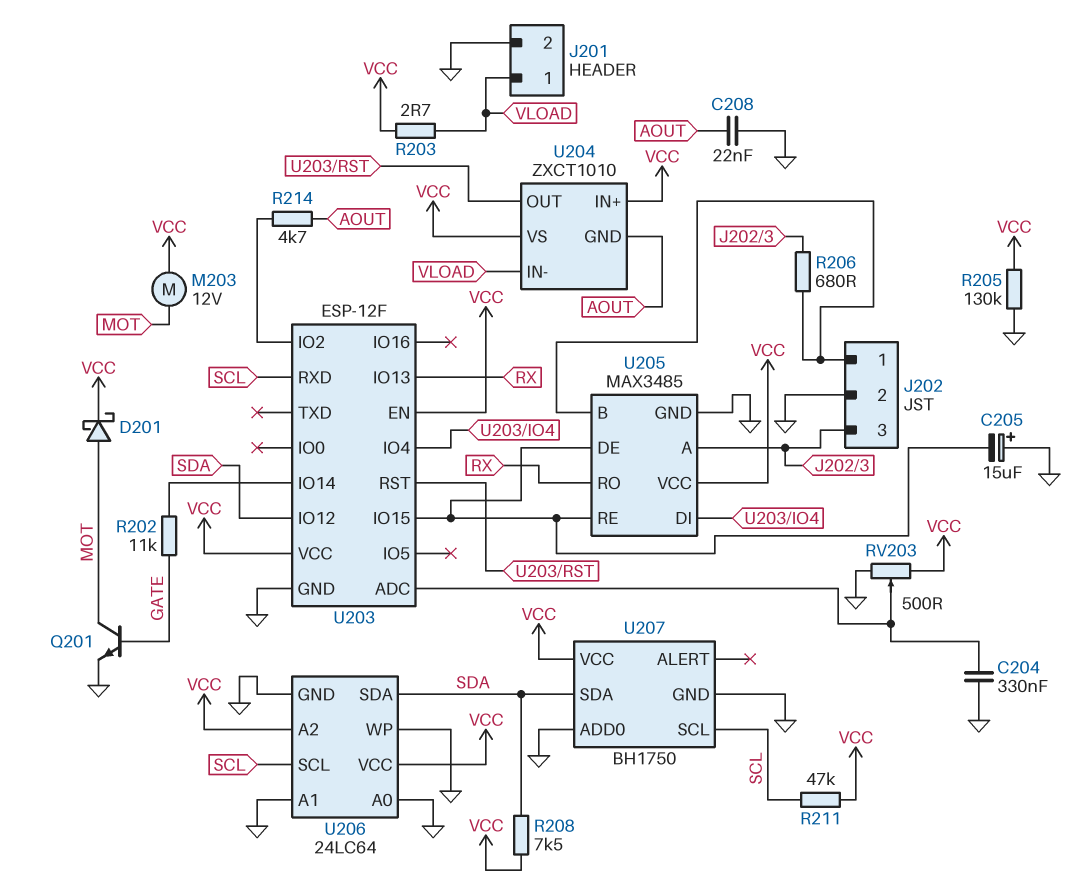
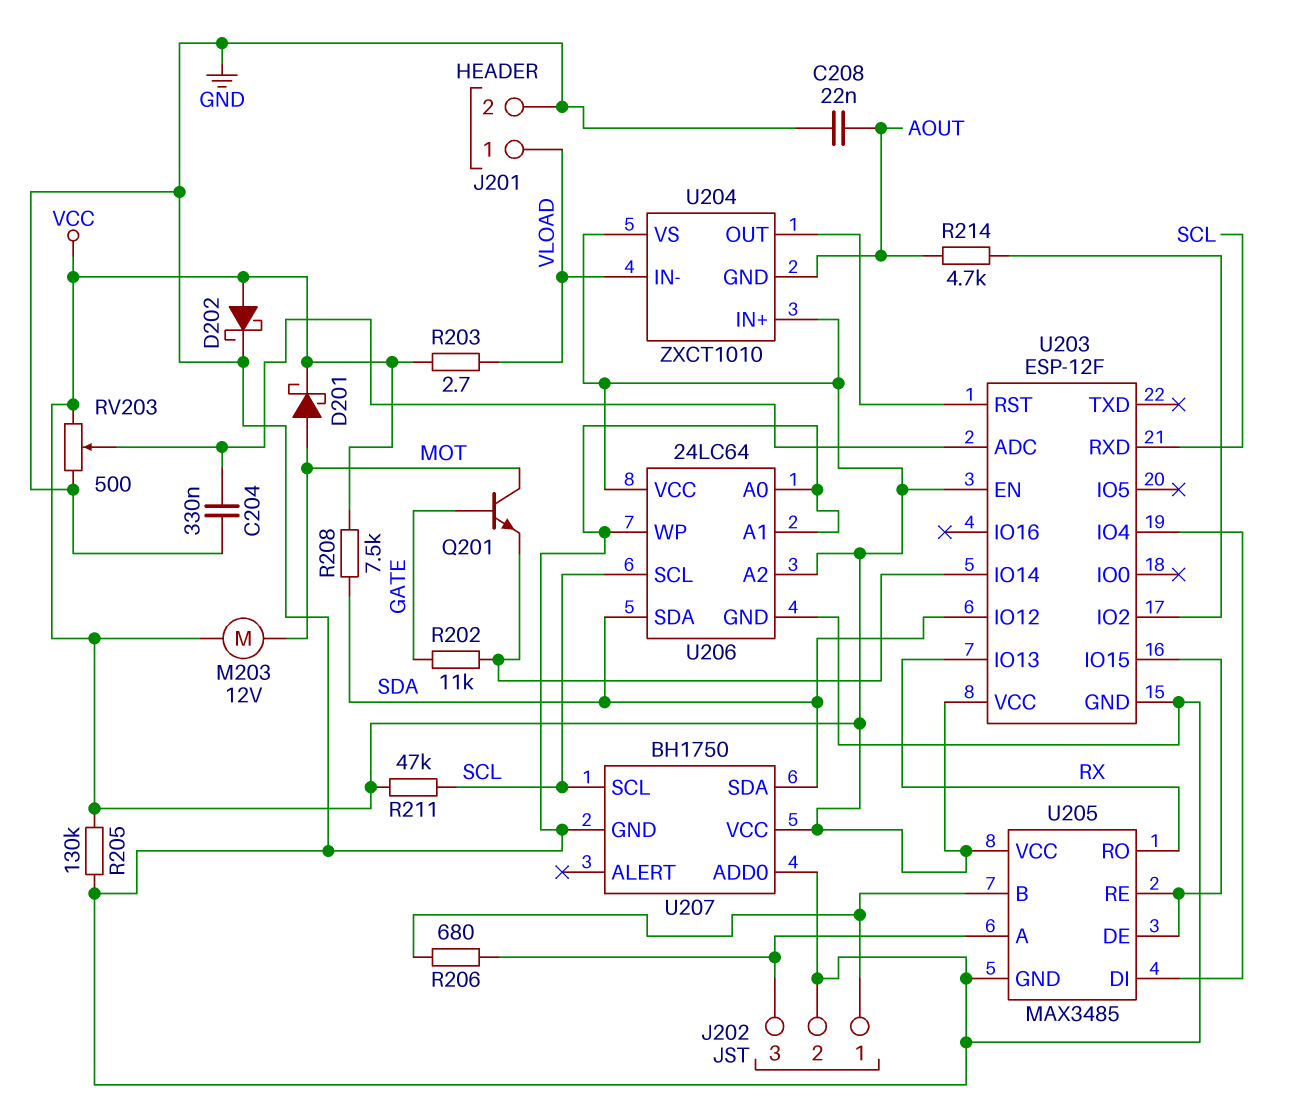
C205: 15uF (plus GND, minus U203/IO15) -> none
D202: none -> schottky (A VCC, K GND)
Q201: NPN (B GATE, C MOT, E GND) -> NPN (B GATE, C MOT, E U203/IO14)

